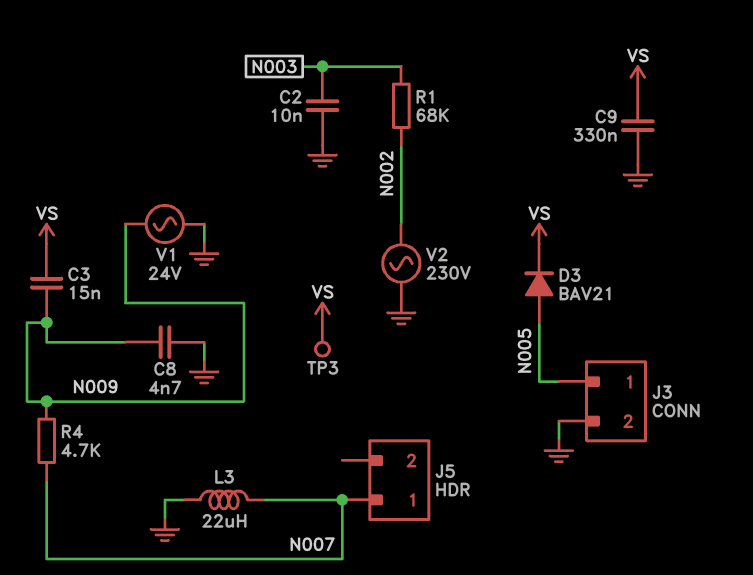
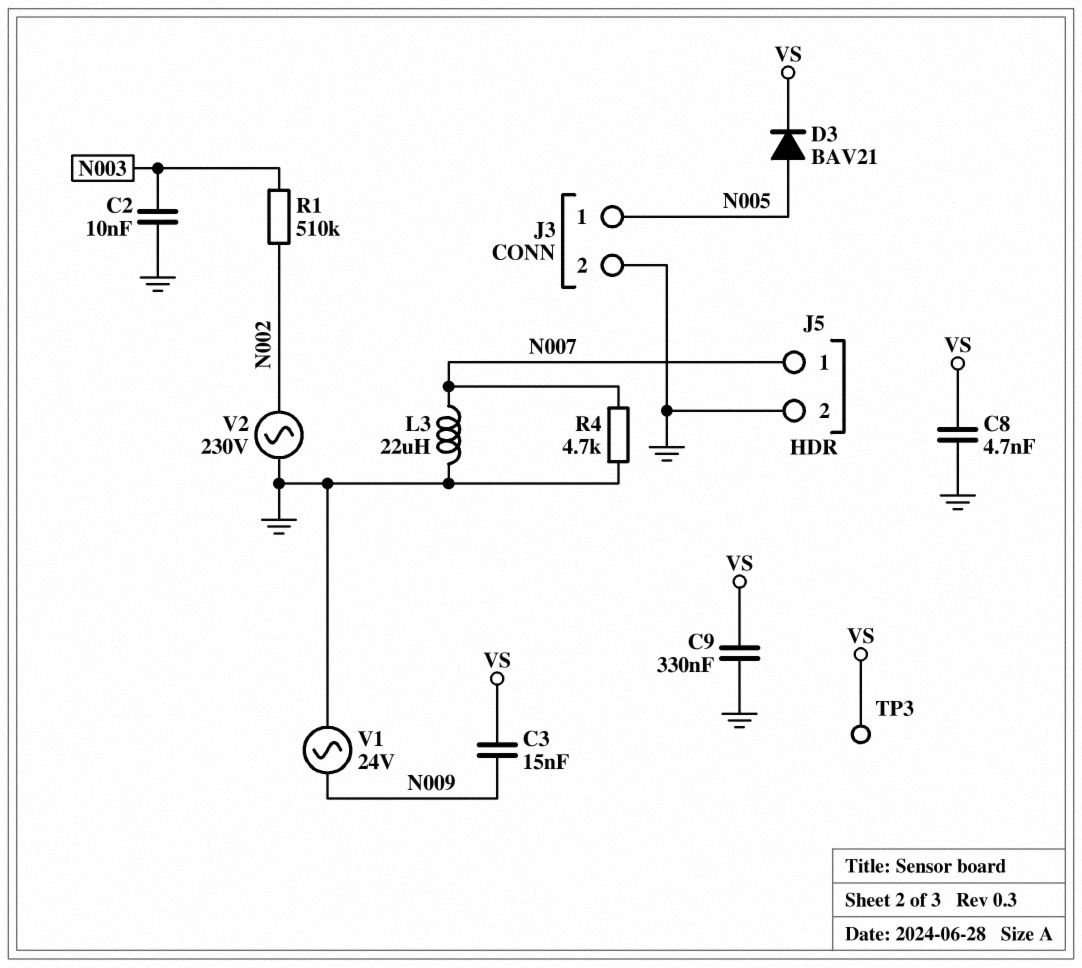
C8: 4.7nF (GND, N009) -> 4.7nF (GND, VS)
J5 pin 2: none -> GND
R1: 68k (N002, N003) -> 510k (N002, N003)
R4: 4.7k (N007, N009) -> 4.7k (GND, N007)

